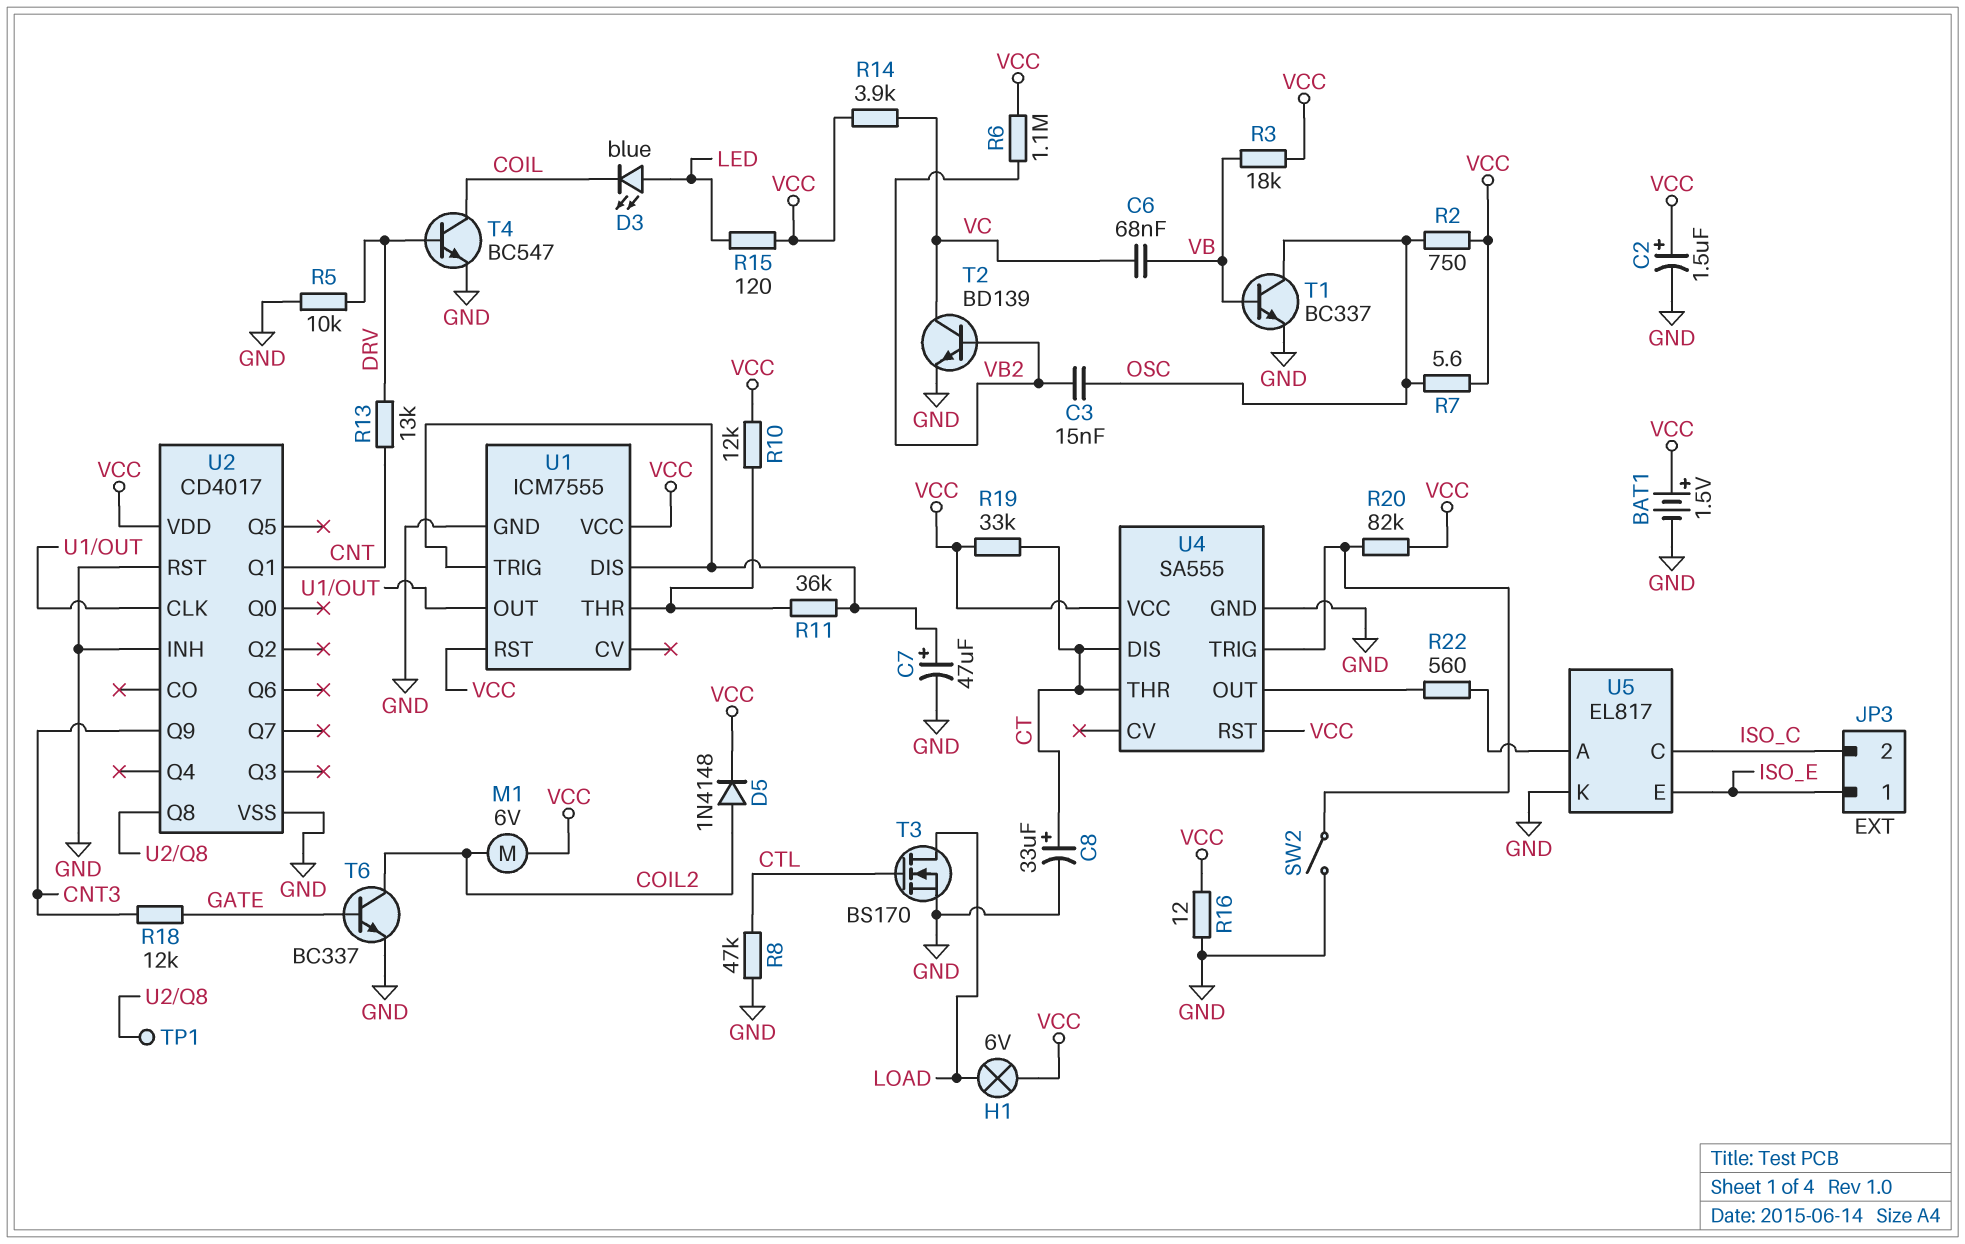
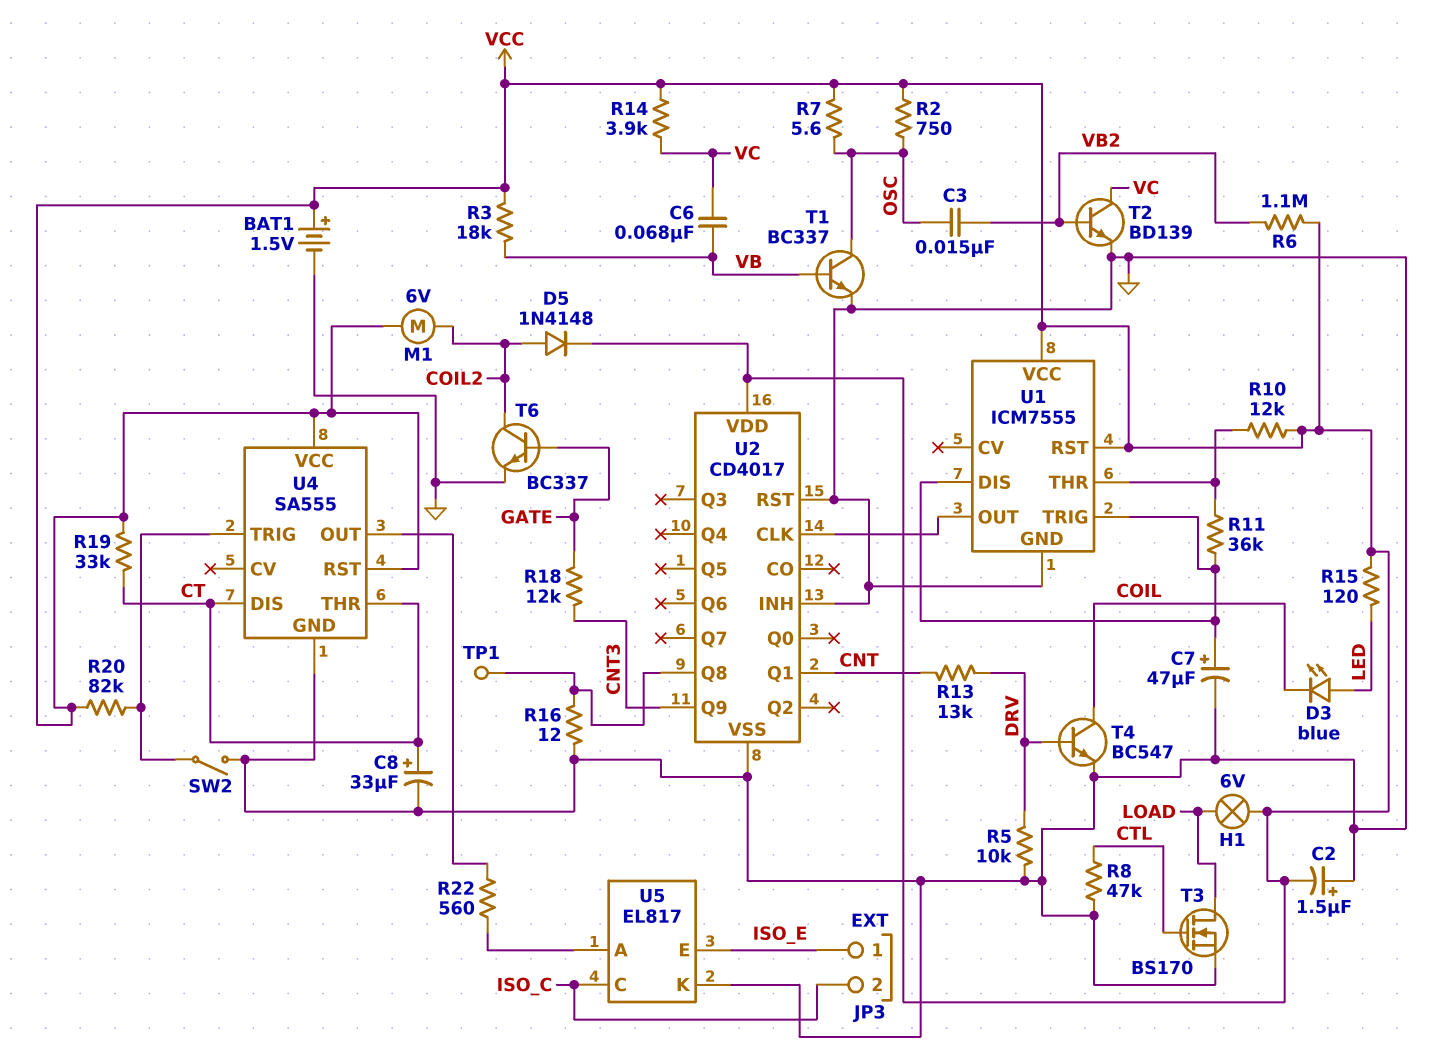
C2: 1.5uF (plus VCC, minus GND) -> 1.5uF (plus GND, minus VCC)
R16: 12 (GND, VCC) -> 12 (GND, U2/Q8)

